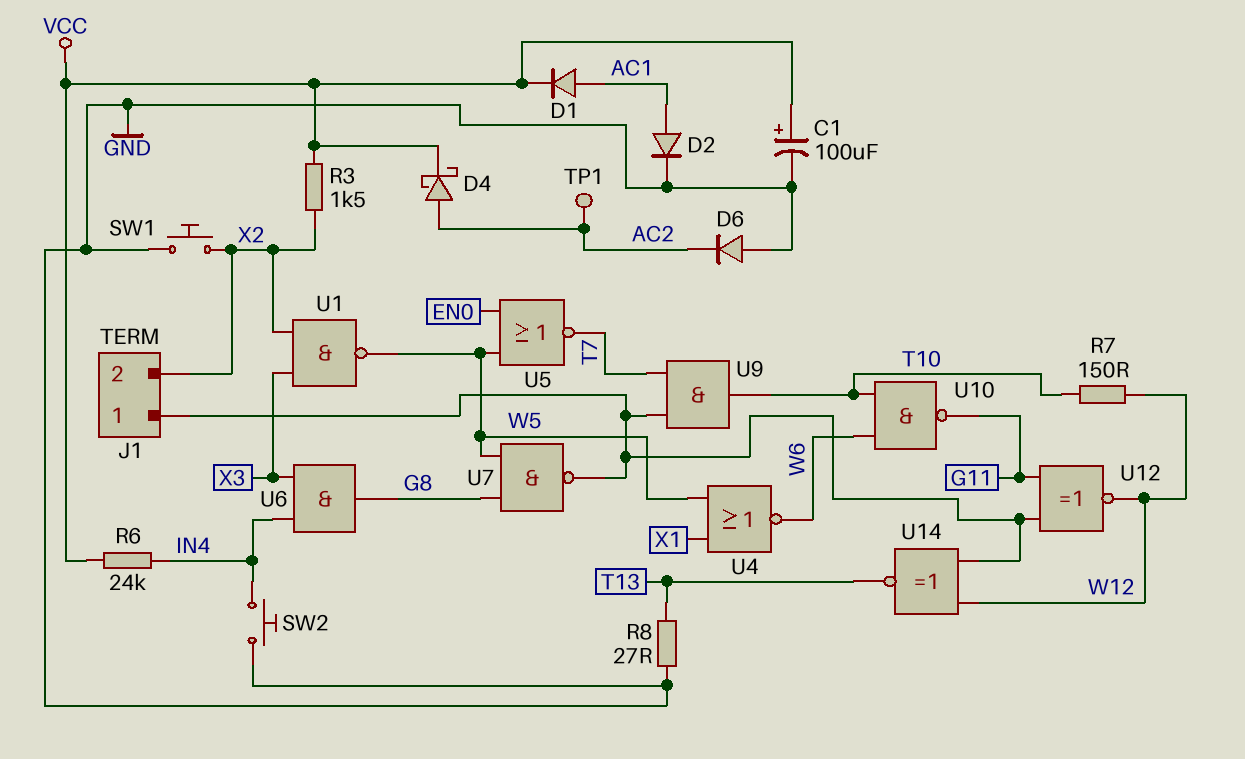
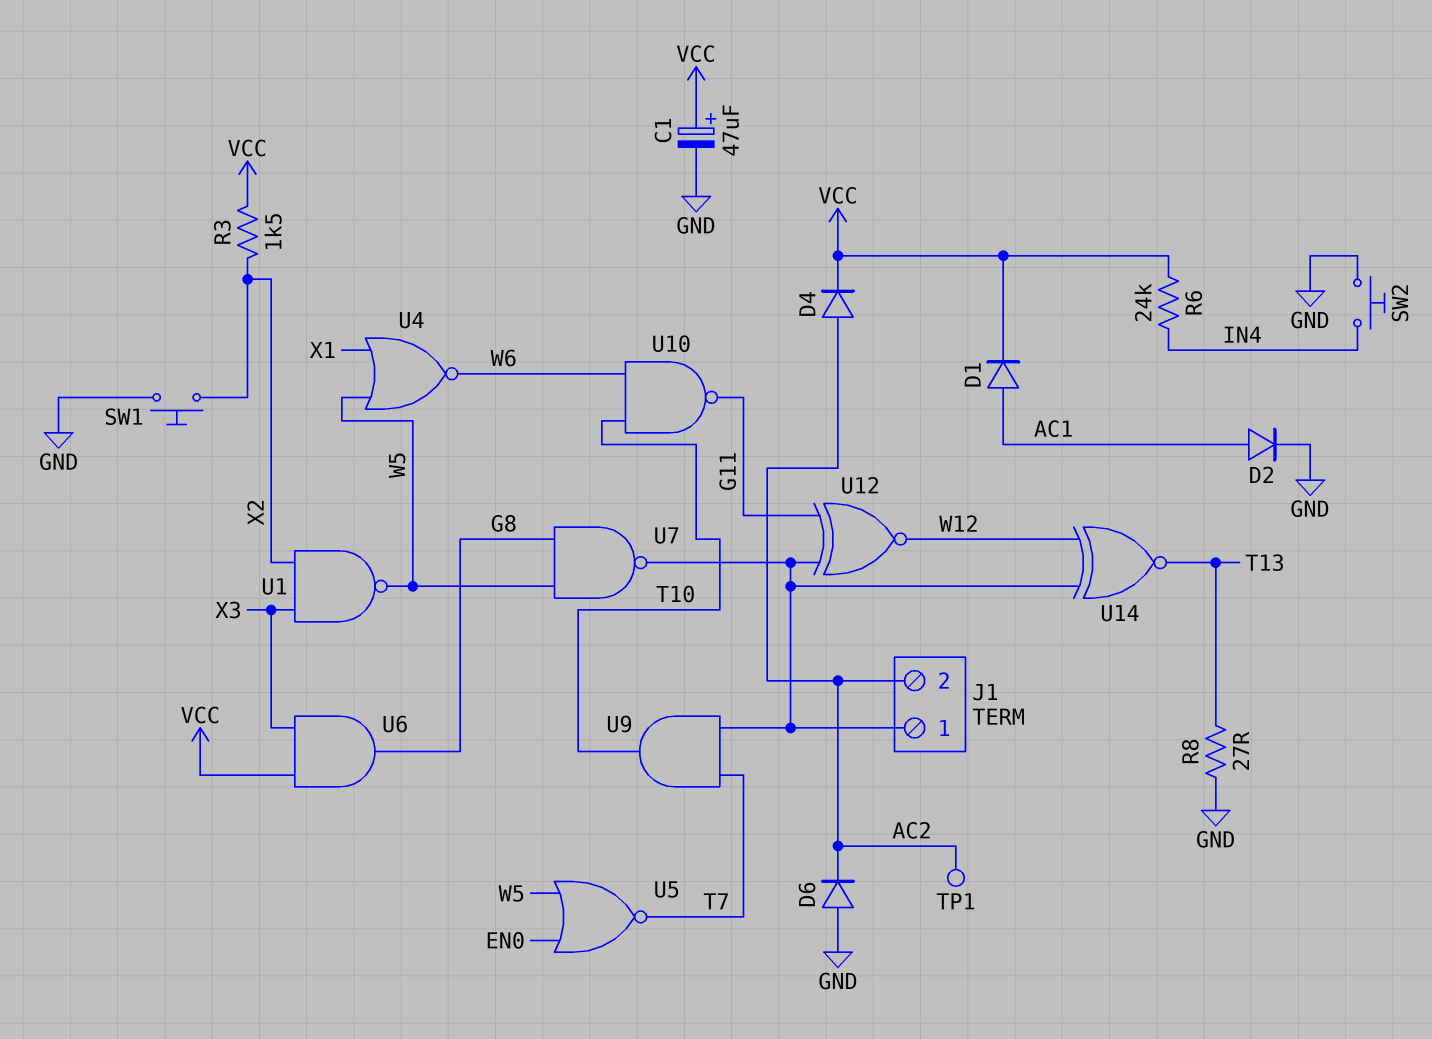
C1: 100uF (plus VCC, minus GND) -> 47uF (plus VCC, minus GND)
D4: schottky (A AC2, K VCC) -> diode (A AC2, K VCC)
J1 pin 2: X2 -> AC2
R7: 150 (T10, W12) -> none
U6: AND (in IN4, in X3, out G8) -> AND (in VCC, in X3, out G8)

